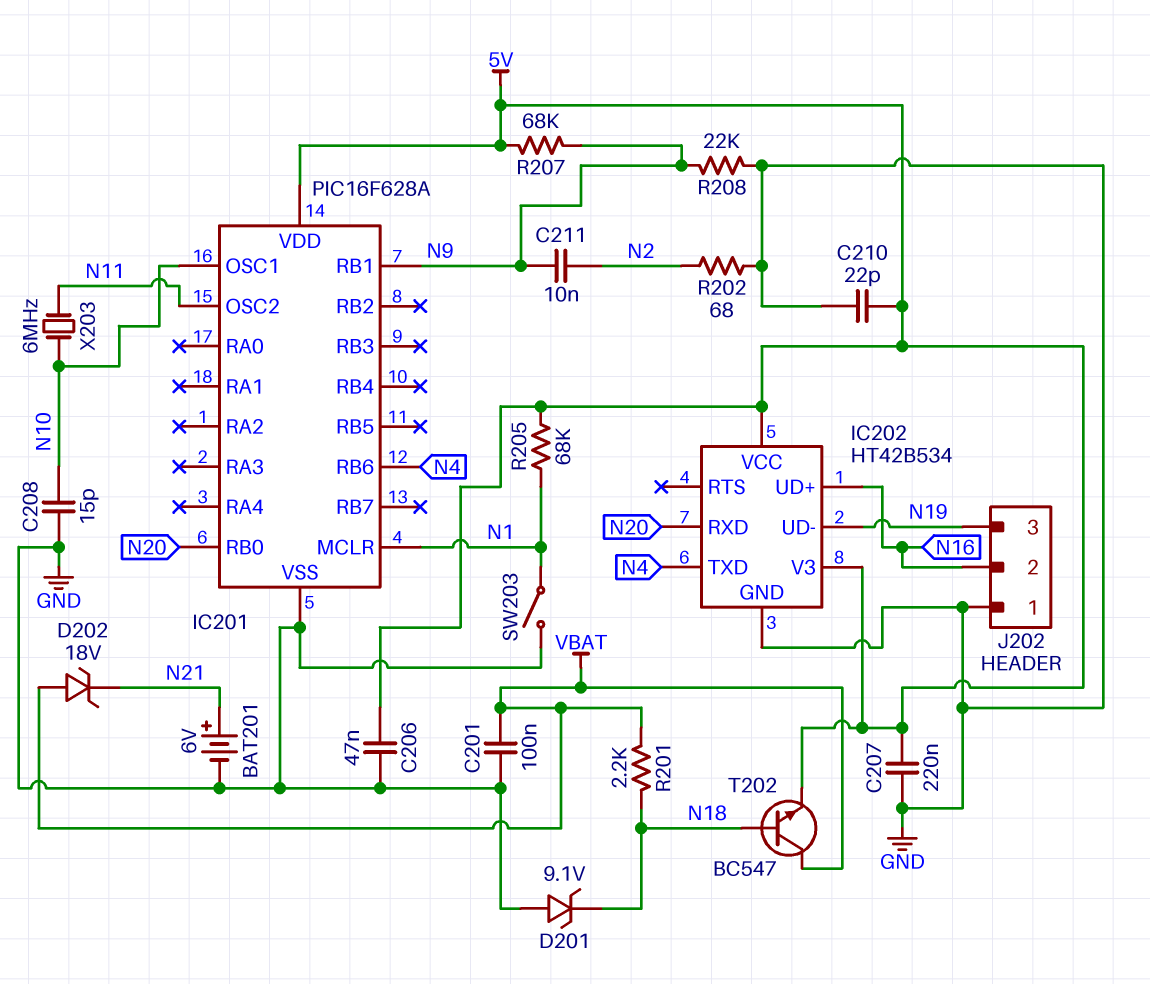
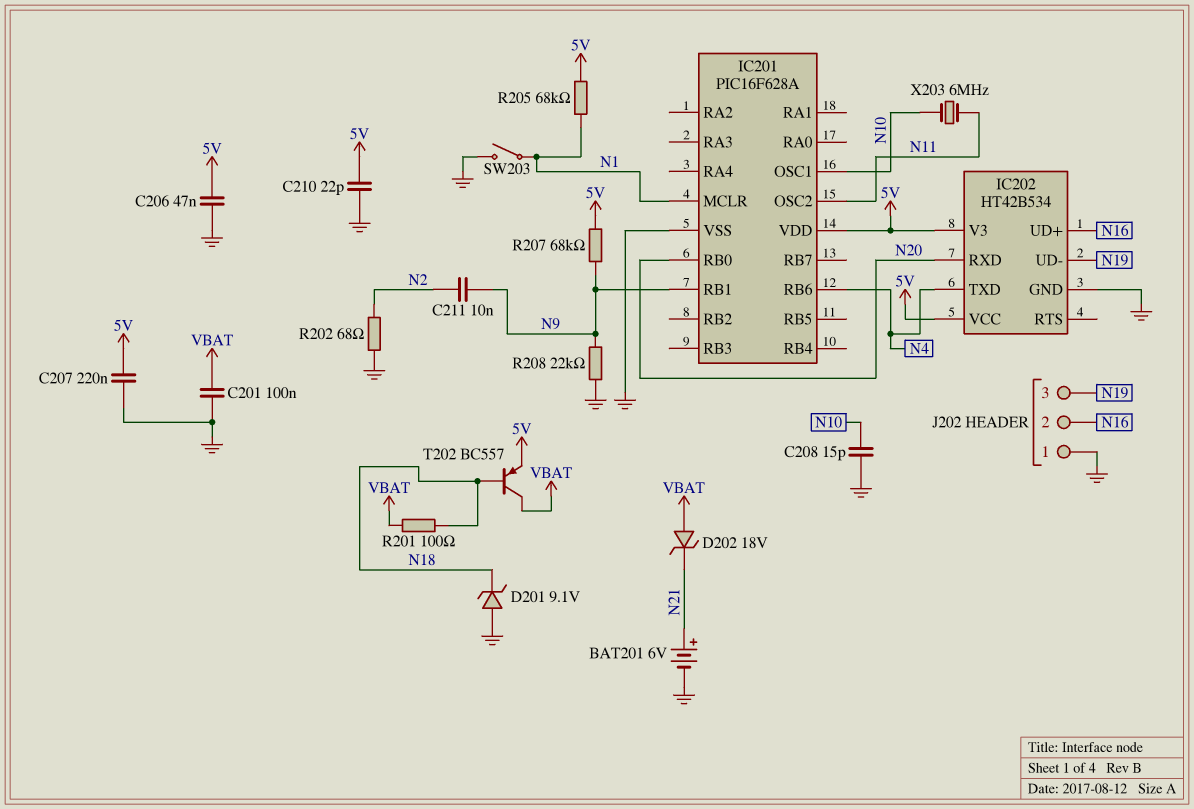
R201: 2.2k (N18, VBAT) -> 100 (N18, VBAT)
T202: NPN BC547 (B N18, C VBAT, E 5V) -> PNP BC557 (B N18, C VBAT, E 5V)

